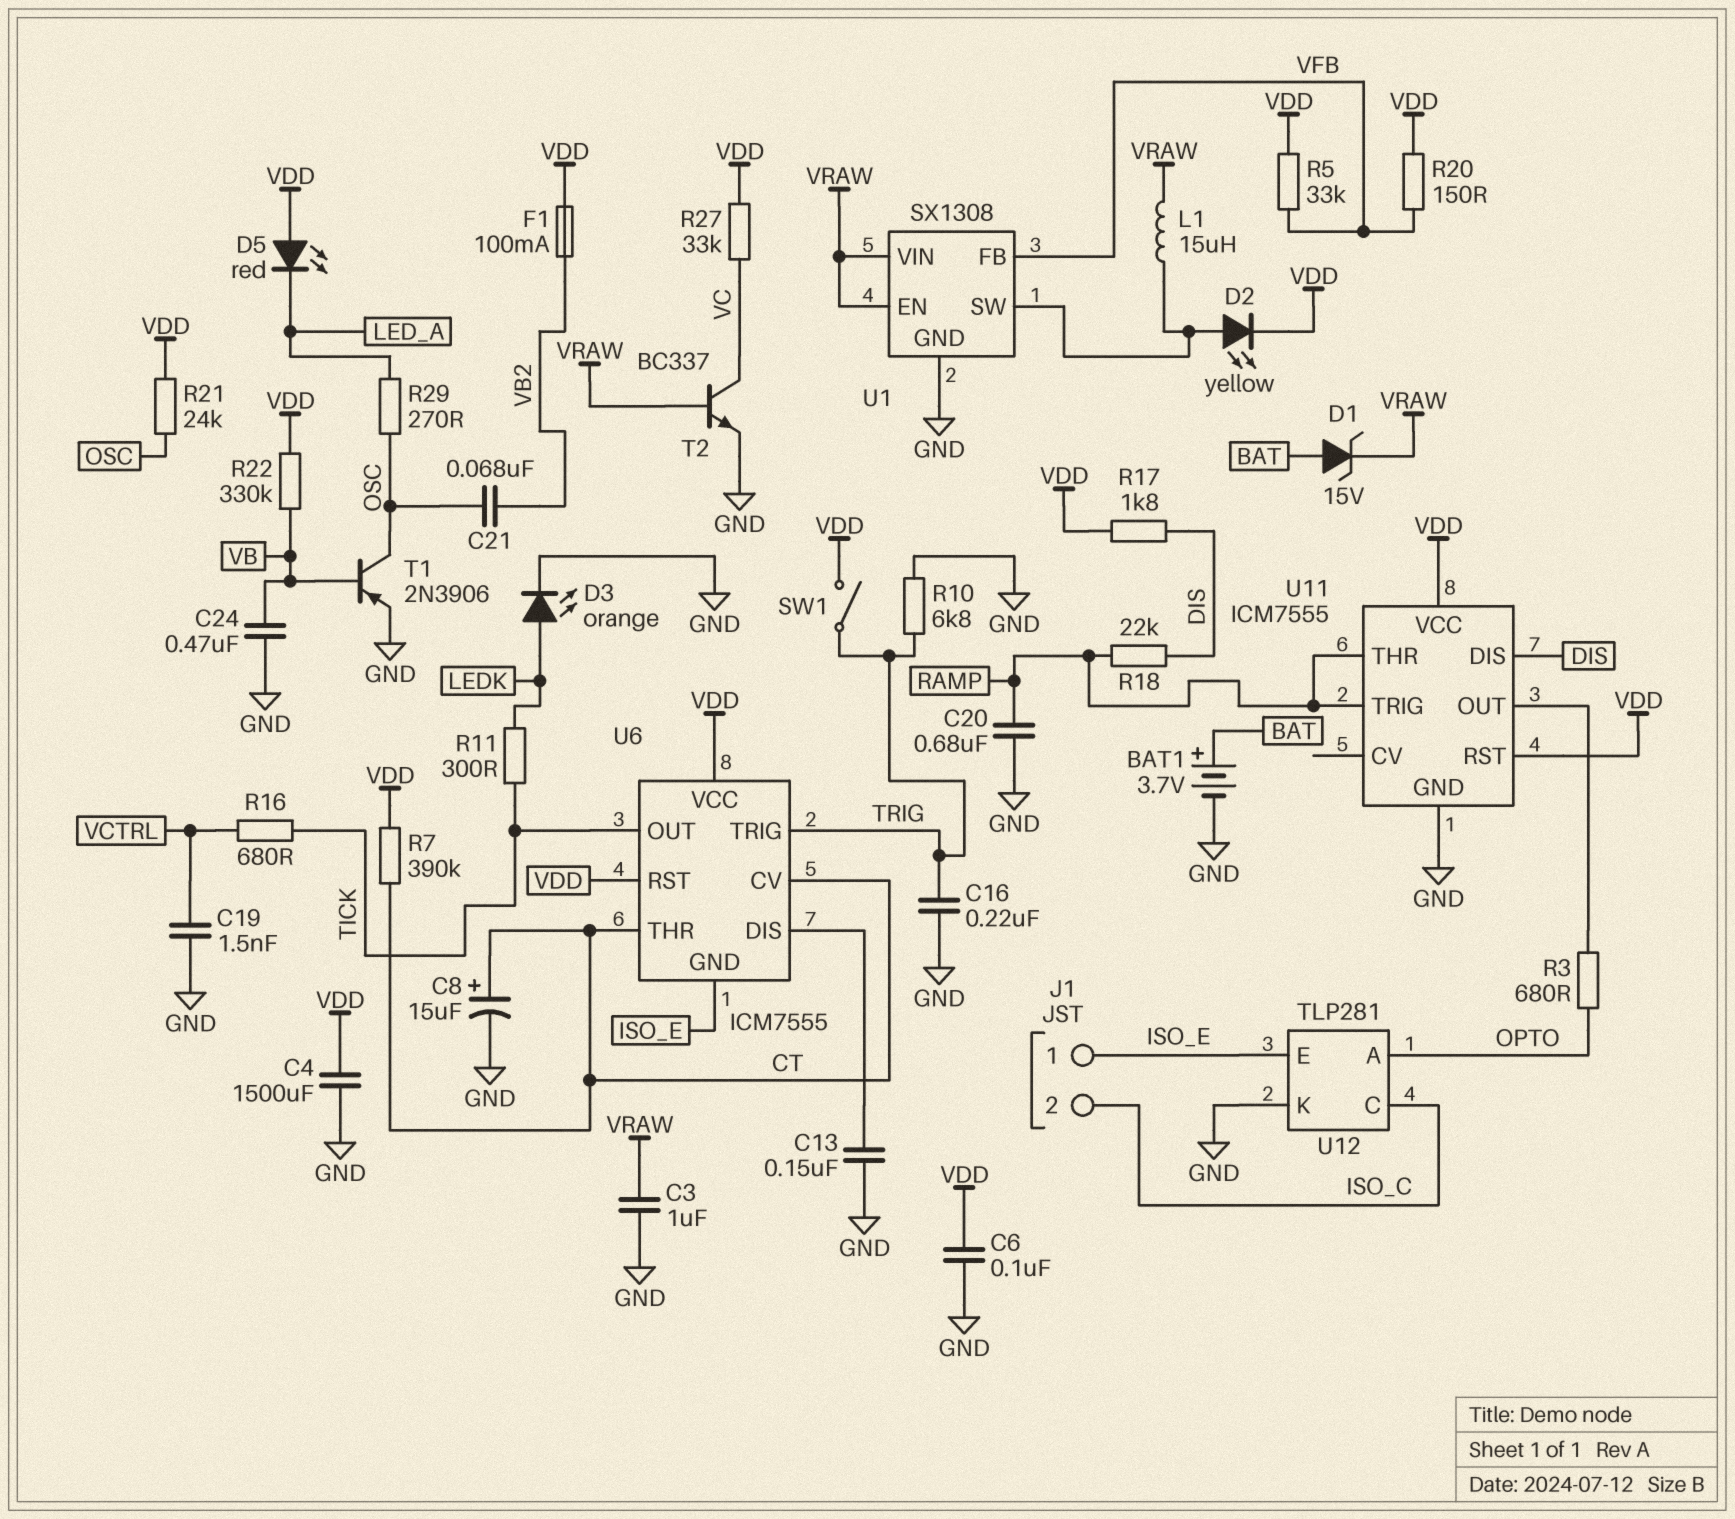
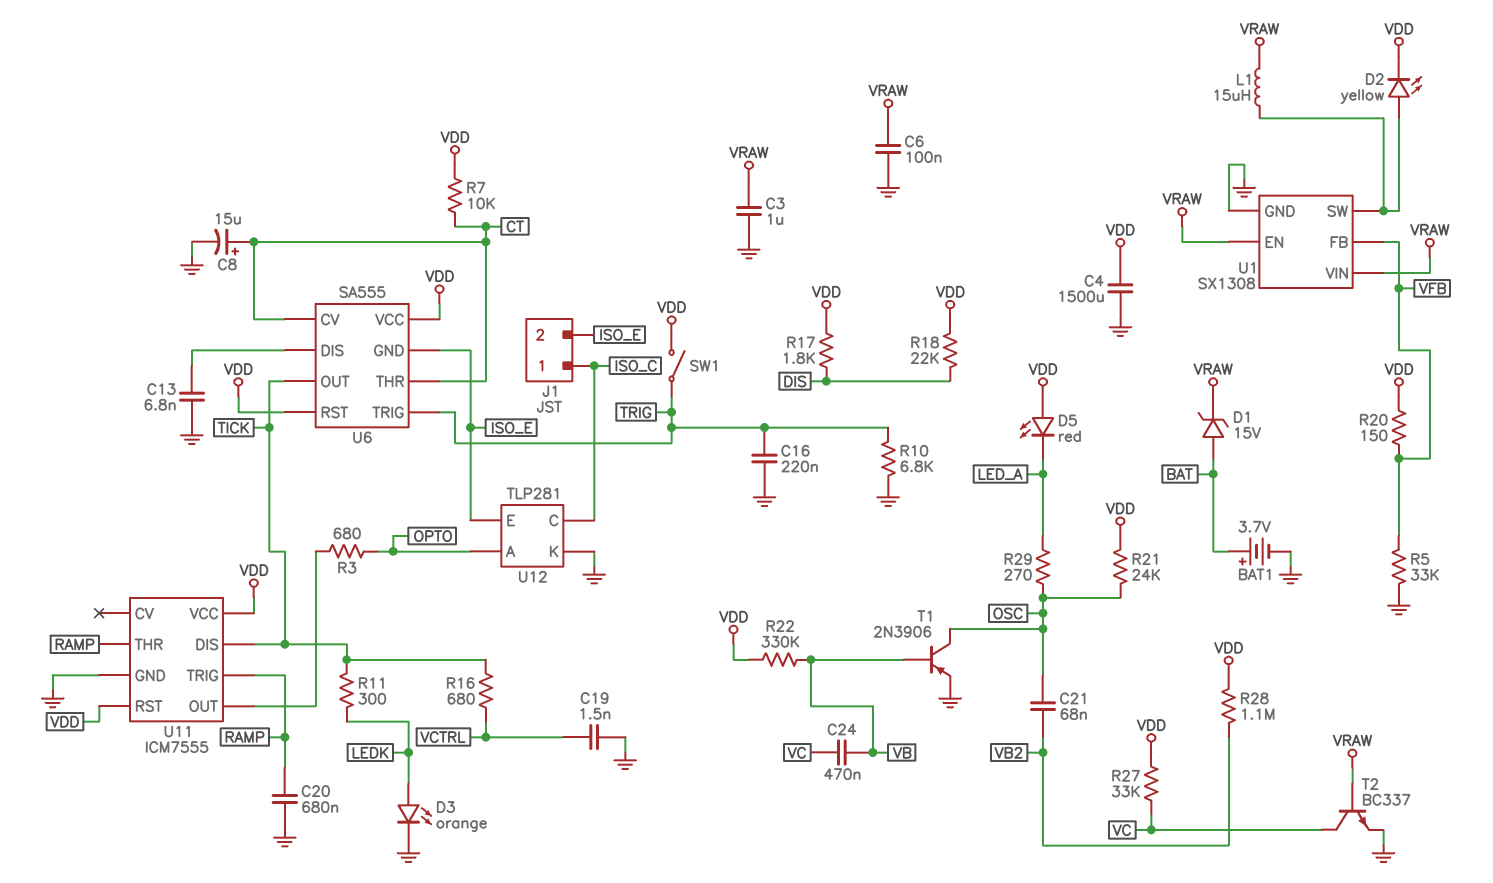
C6: 100nF (GND, VDD) -> 100nF (GND, VRAW)
C13: 150nF (GND, U6/DIS) -> 6.8nF (GND, U6/DIS)
C24: 470nF (GND, VB) -> 470nF (VB, VC)
F1: 100mA (VB2, VDD) -> none
J1 pin 1: ISO_E -> ISO_C
J1 pin 2: ISO_C -> ISO_E
R5: 33k (VDD, VFB) -> 33k (GND, VFB)
R7: 390k (CT, VDD) -> 10k (CT, VDD)
R18: 22k (DIS, RAMP) -> 22k (DIS, VDD)
R28: none -> 1.1M (VB2, VDD)
U6: ICM7555 -> SA555
U11 pin DIS: DIS -> TICK

